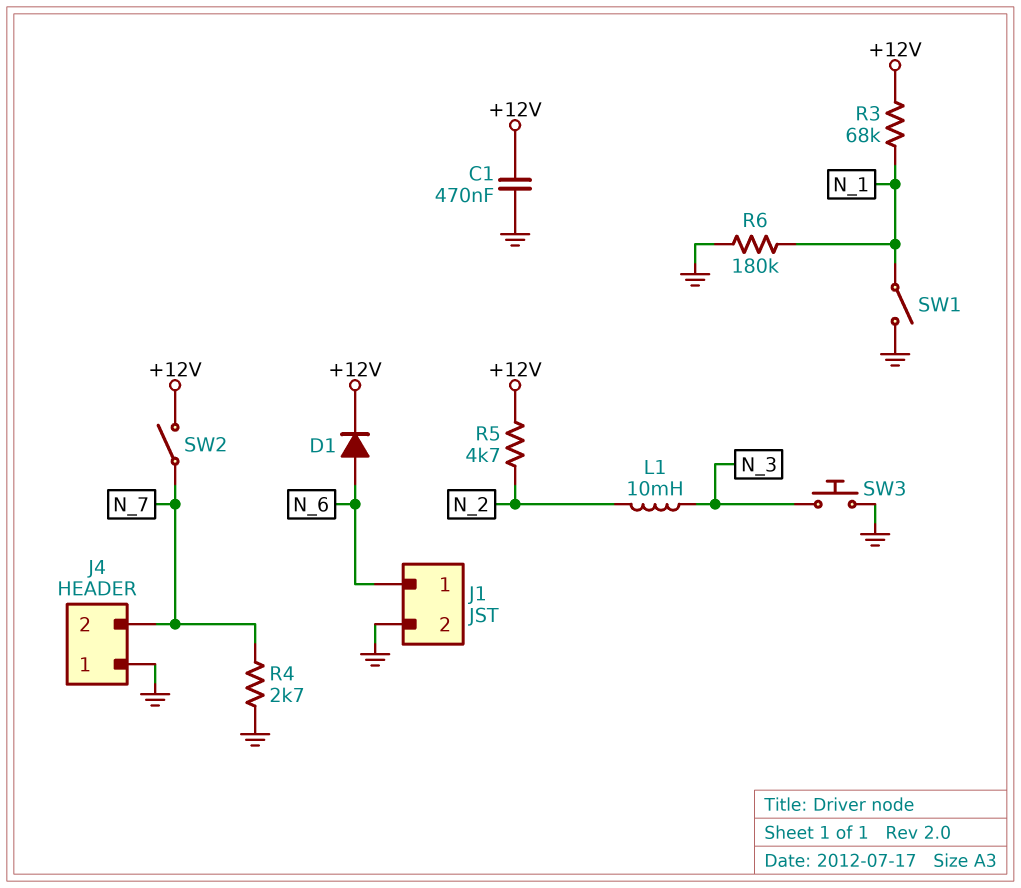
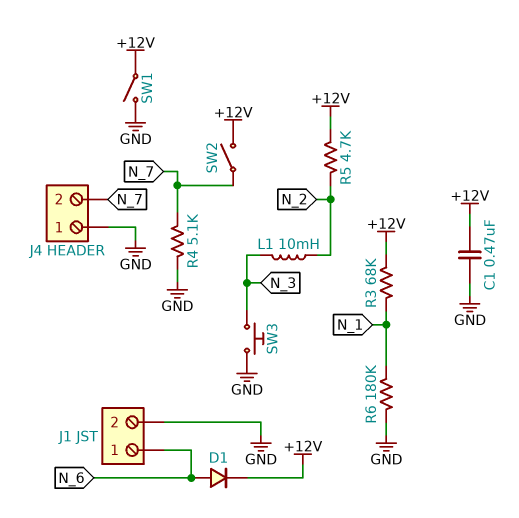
R4: 2.7k (GND, N_7) -> 5.1k (GND, N_7)
SW1: switch (GND, N_1) -> switch (+12V, GND)

